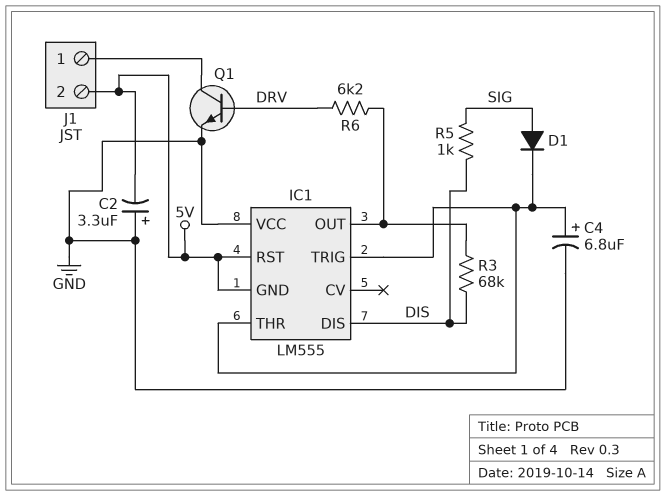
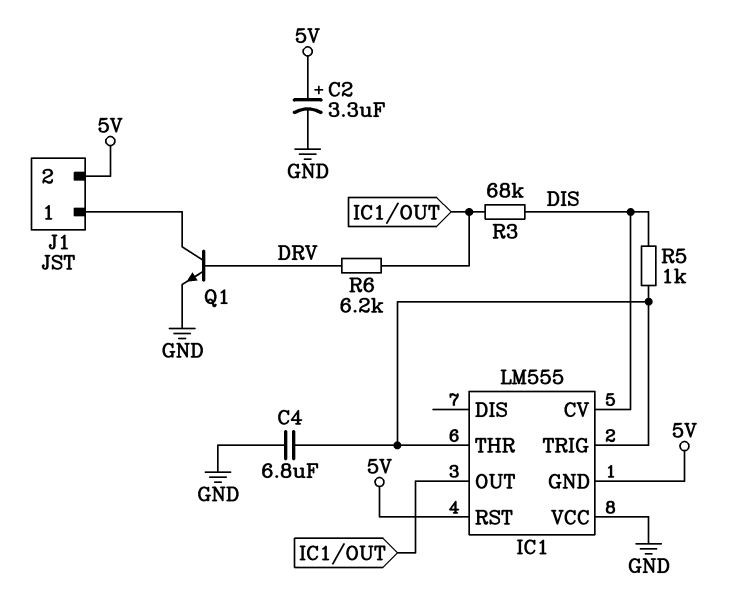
C2: 3.3uF (plus GND, minus 5V) -> 3.3uF (plus 5V, minus GND)
C4: 6.8uF (plus IC1/THR, minus GND) -> 6.8uF (GND, IC1/THR)
D1: diode (A SIG, K IC1/THR) -> none
IC1 pin CV: none -> DIS
IC1 pin DIS: DIS -> none
R5: 1k (DIS, SIG) -> 1k (DIS, IC1/THR)

